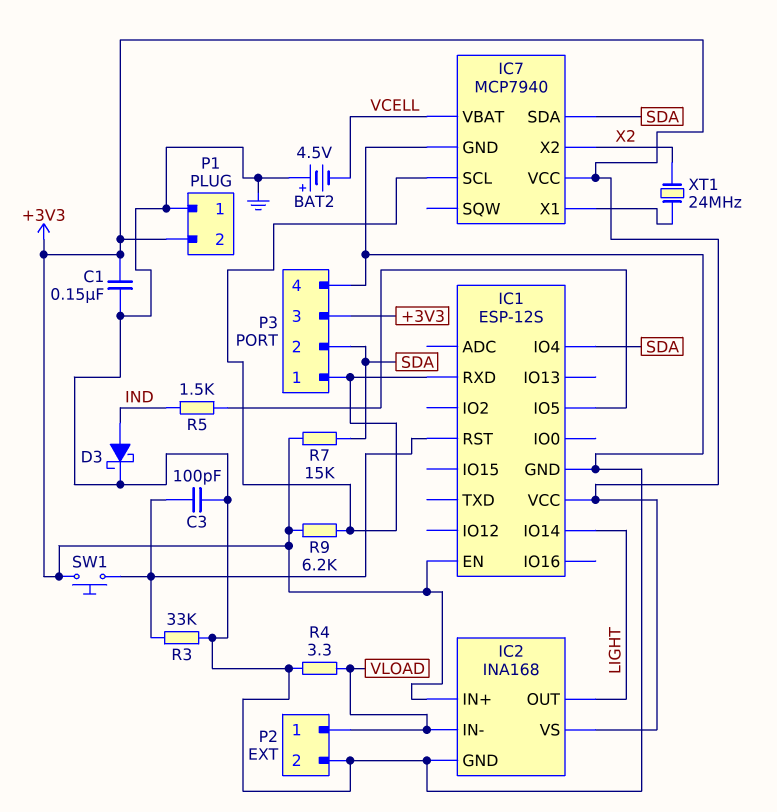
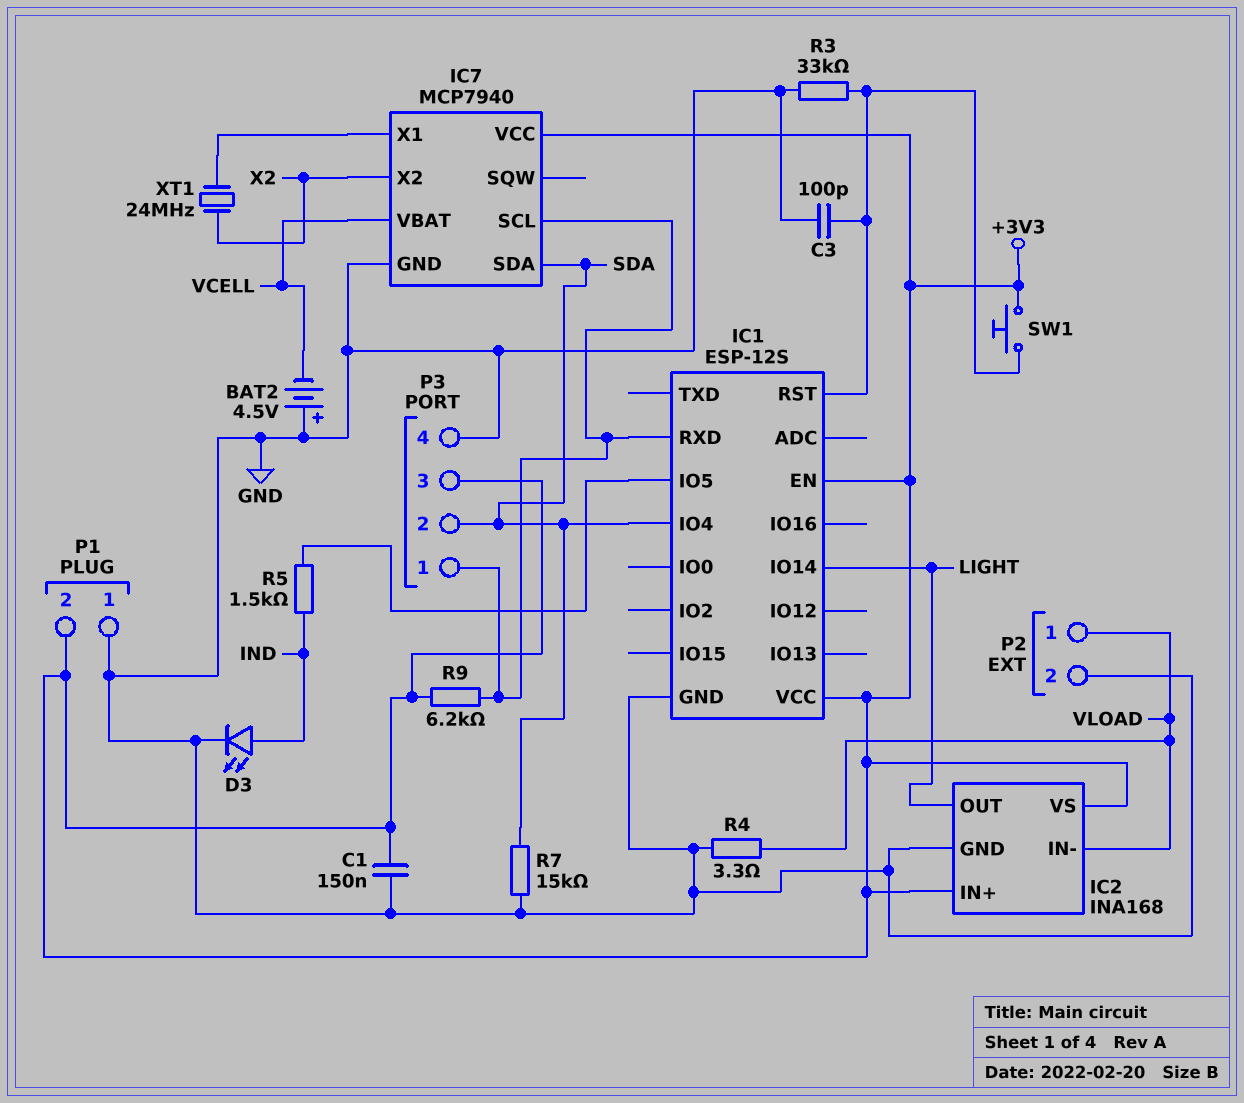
D3: schottky (A IND, K GND) -> LED (A IND, K GND)
R7: 15k (+3V3, SDA) -> 15k (GND, SDA)

